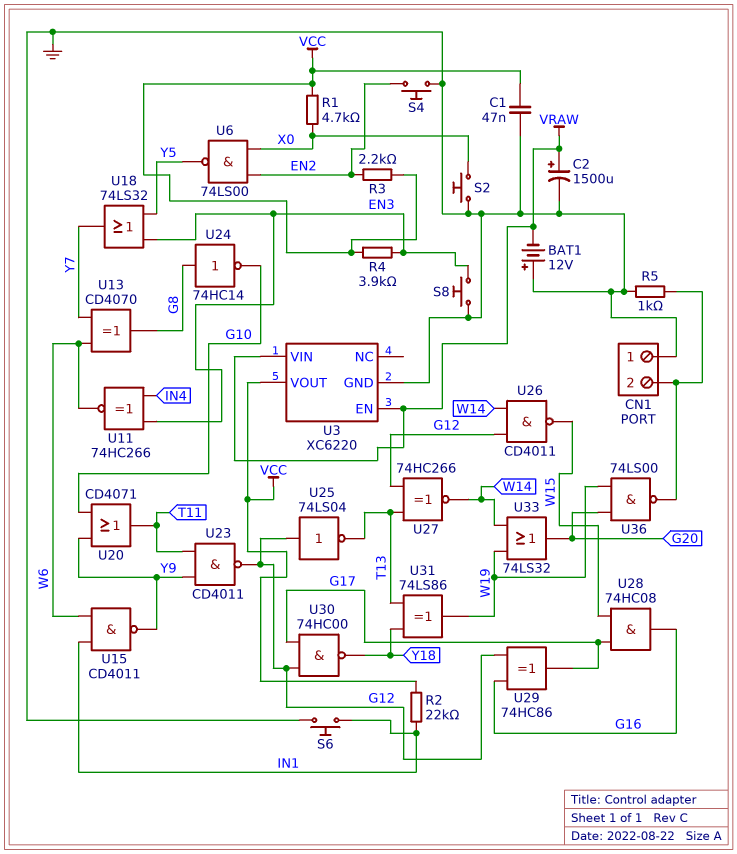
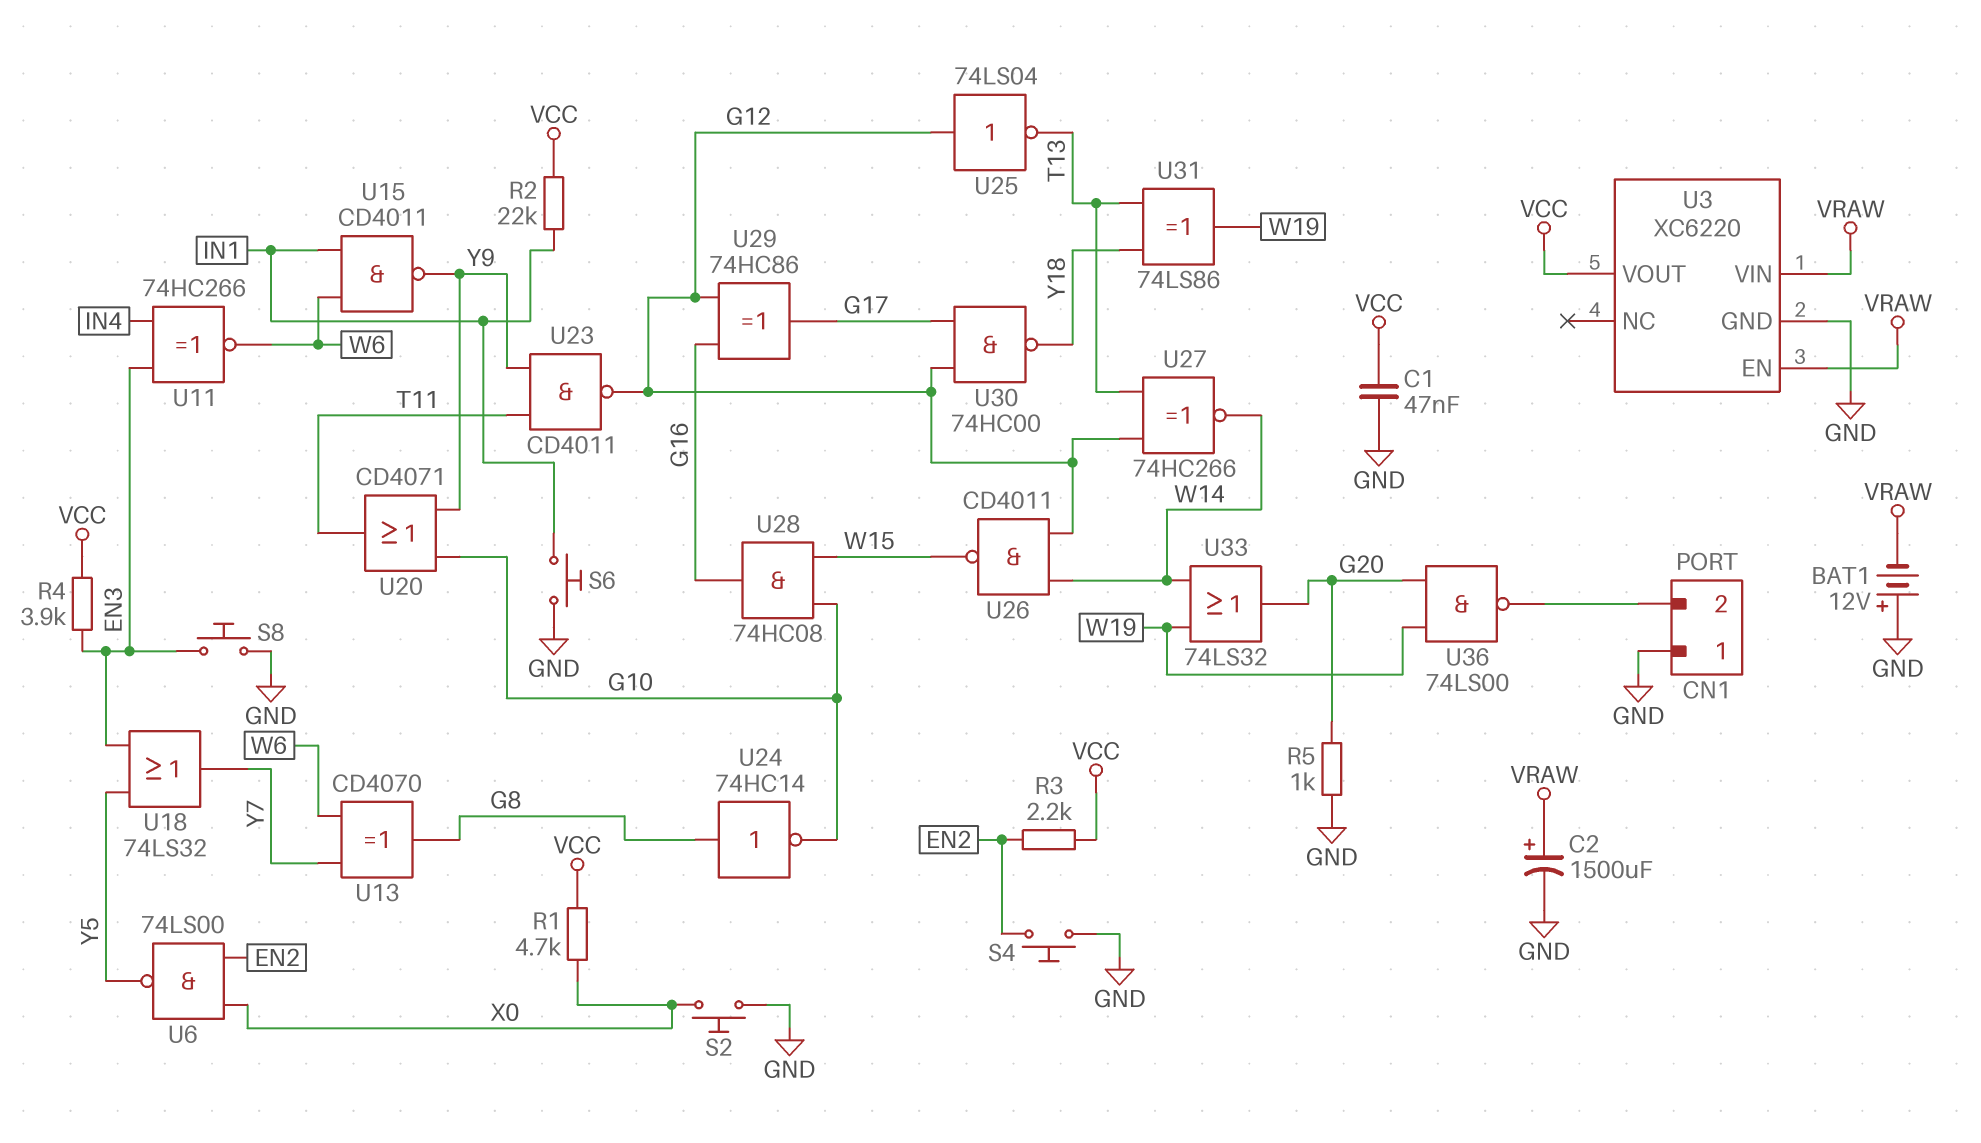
R5: 1k (CN1/2, GND) -> 1k (G20, GND)
U28: AND 74HC08 (in G17, in W15, out G16) -> AND 74HC08 (in G10, in W15, out G16)

